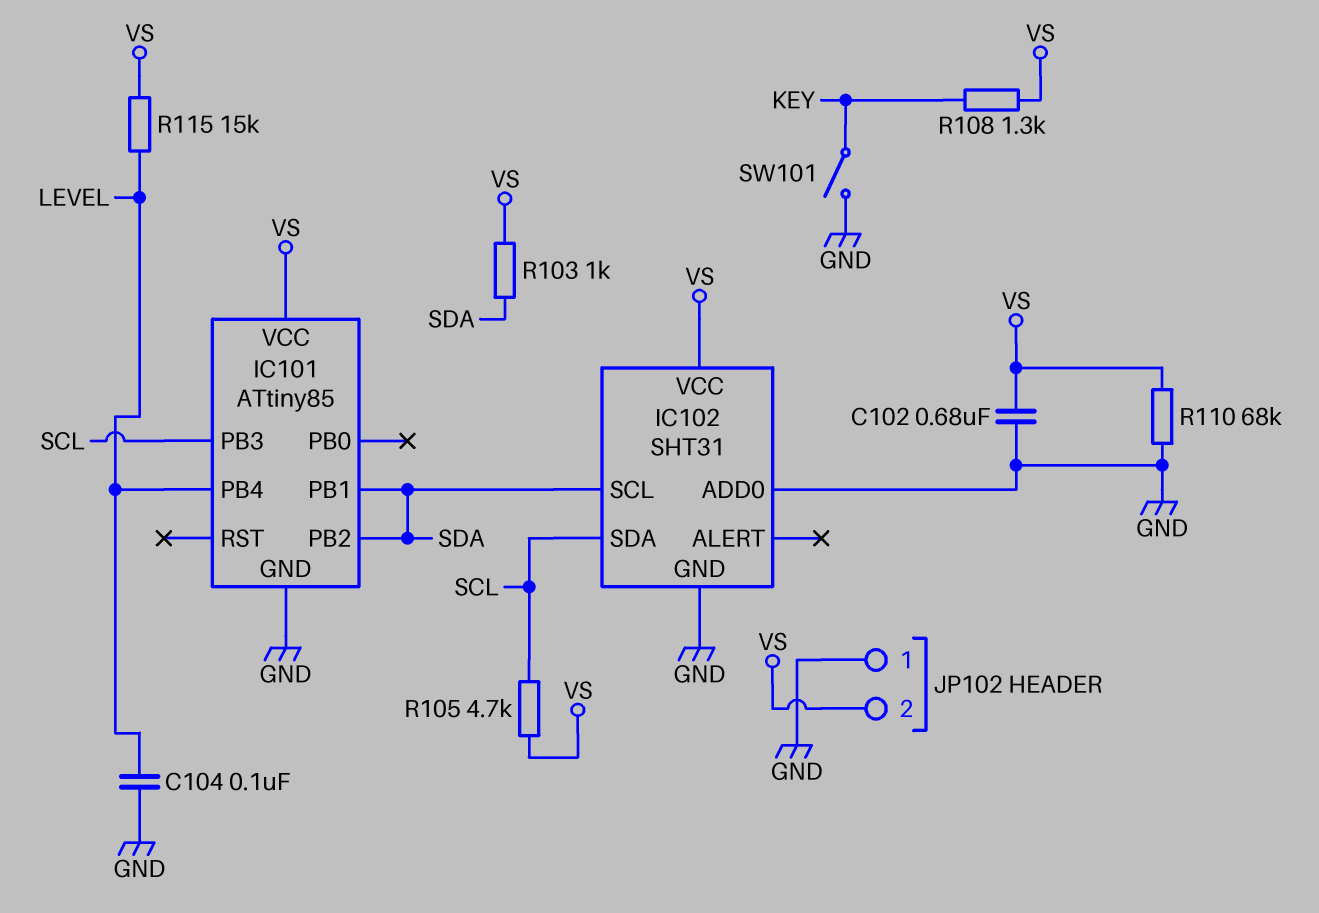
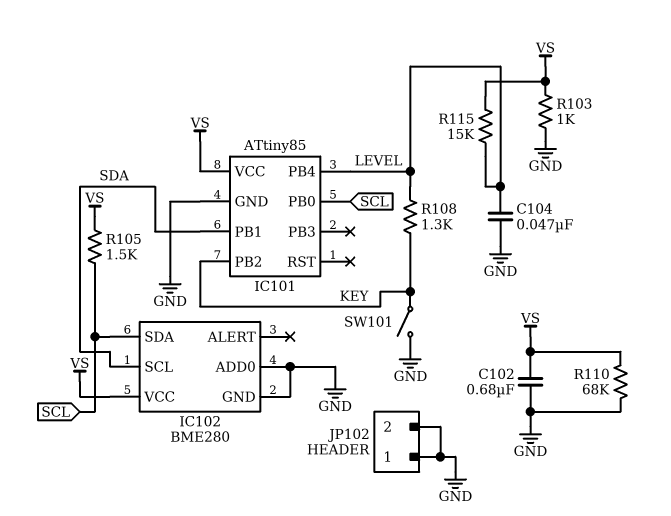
C104: 100nF (GND, LEVEL) -> 47nF (GND, LEVEL)
IC101 pin PB0: none -> SCL
IC101 pin PB2: SDA -> KEY
IC101 pin PB3: SCL -> none
IC102: SHT31 -> BME280
JP102 pin 2: VS -> GND
R103: 1k (SDA, VS) -> 1k (GND, VS)
R105: 4.7k (SCL, VS) -> 1.5k (SCL, VS)
R108: 1.3k (KEY, VS) -> 1.3k (KEY, LEVEL)

